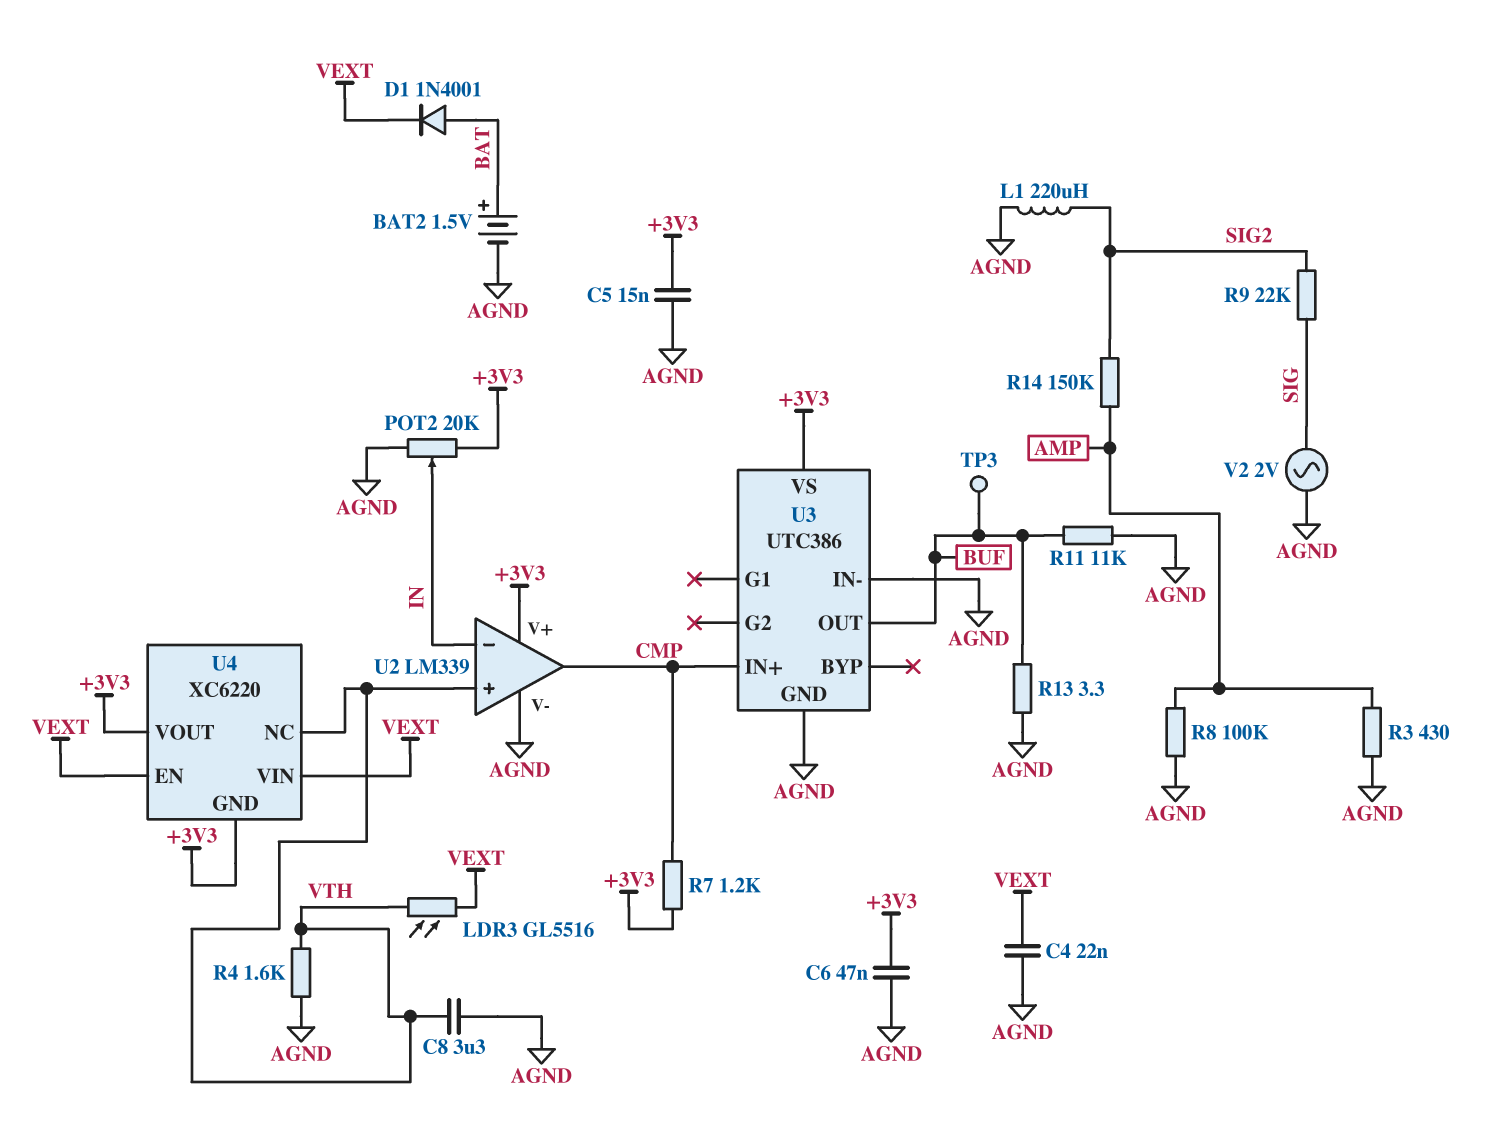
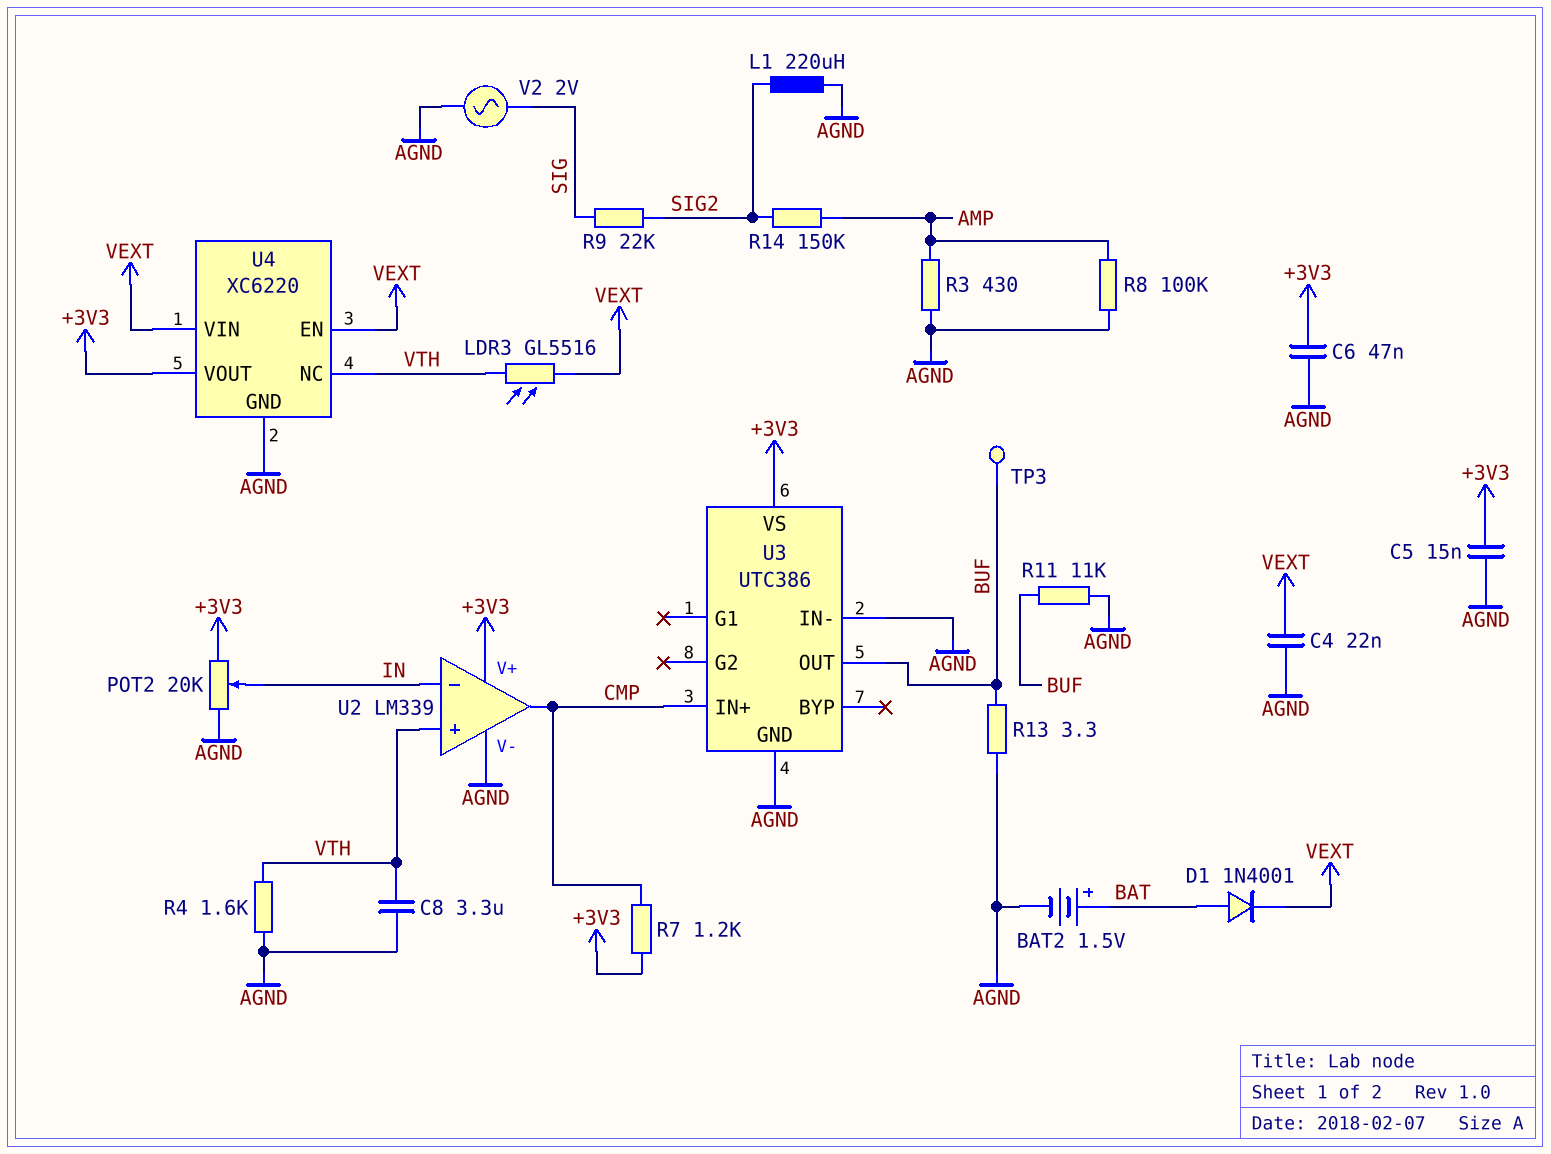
U4 pin GND: +3V3 -> AGND

